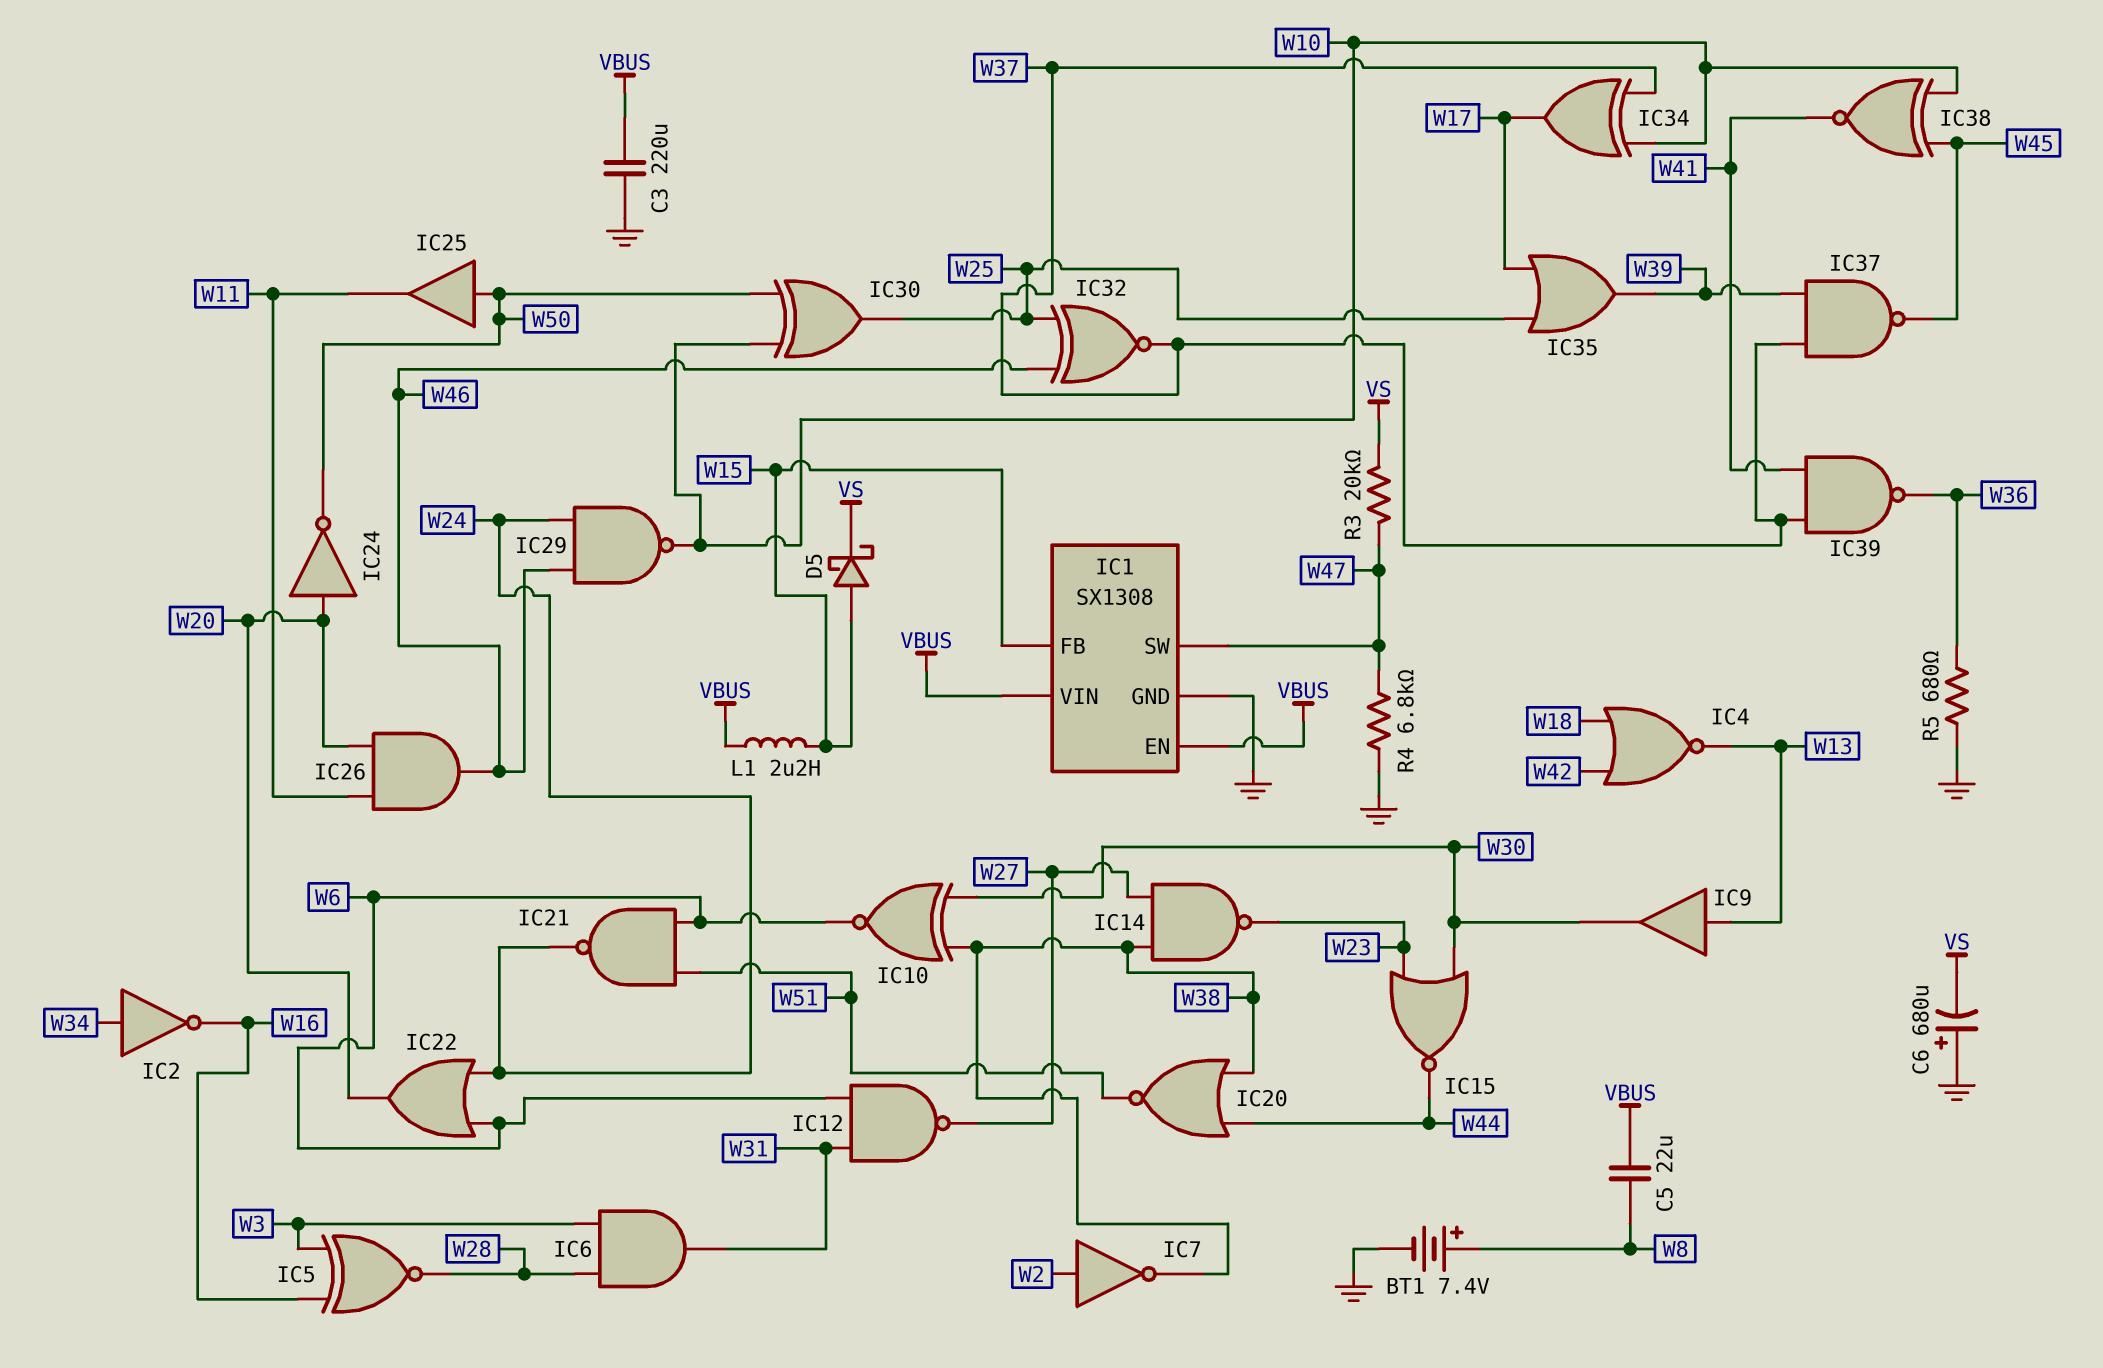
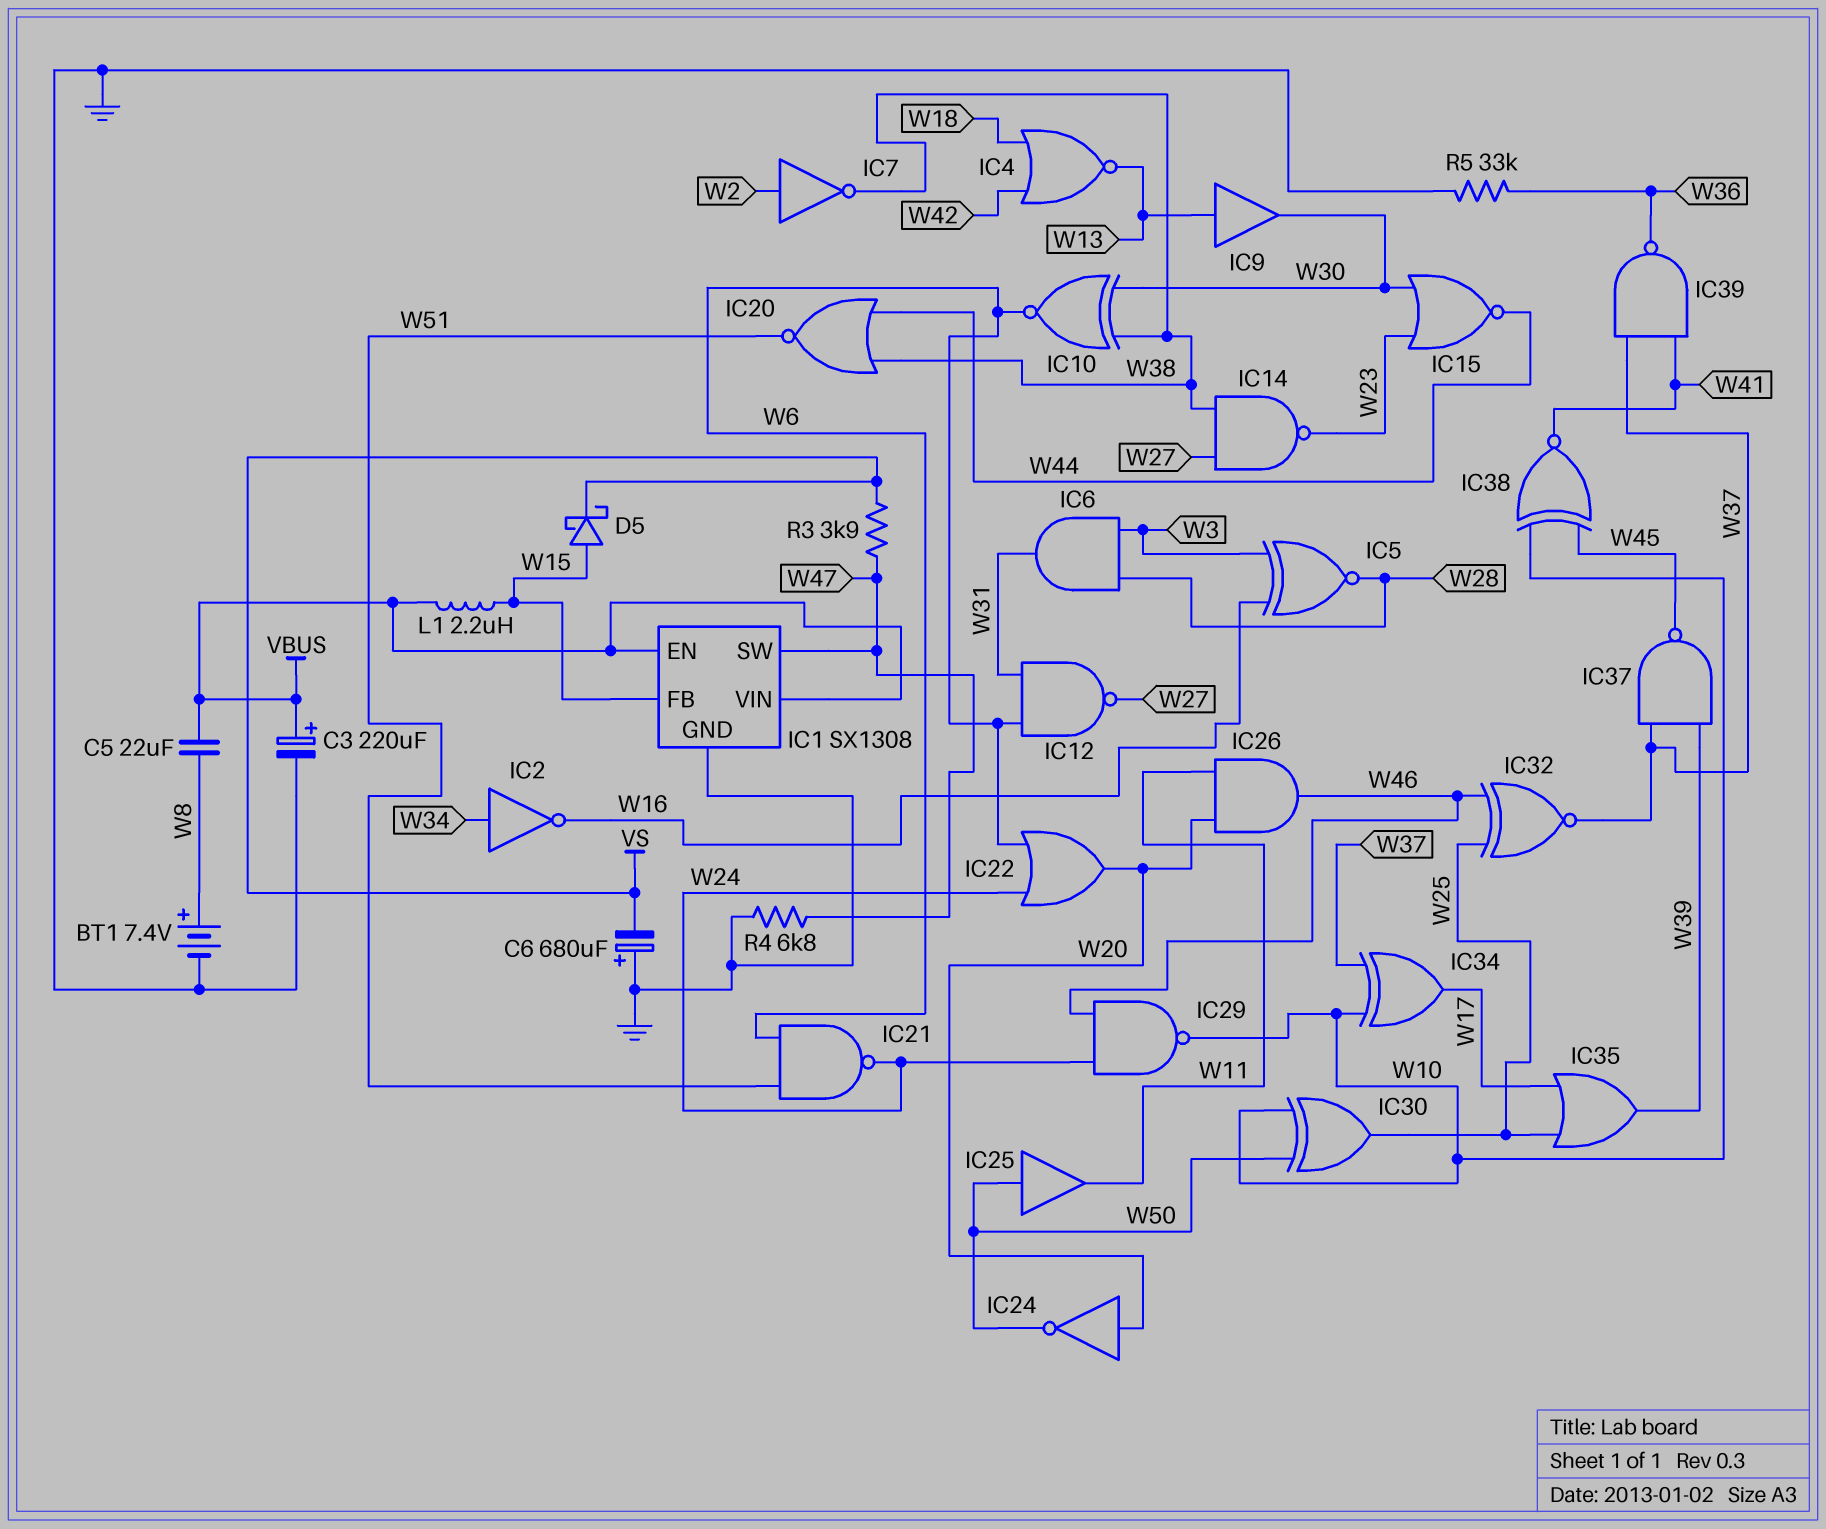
C3: 220uF (GND, VBUS) -> 220uF (plus VBUS, minus GND)
R3: 20k (VS, W47) -> 3.9k (VS, W47)
R5: 680 (GND, W36) -> 33k (GND, W36)

